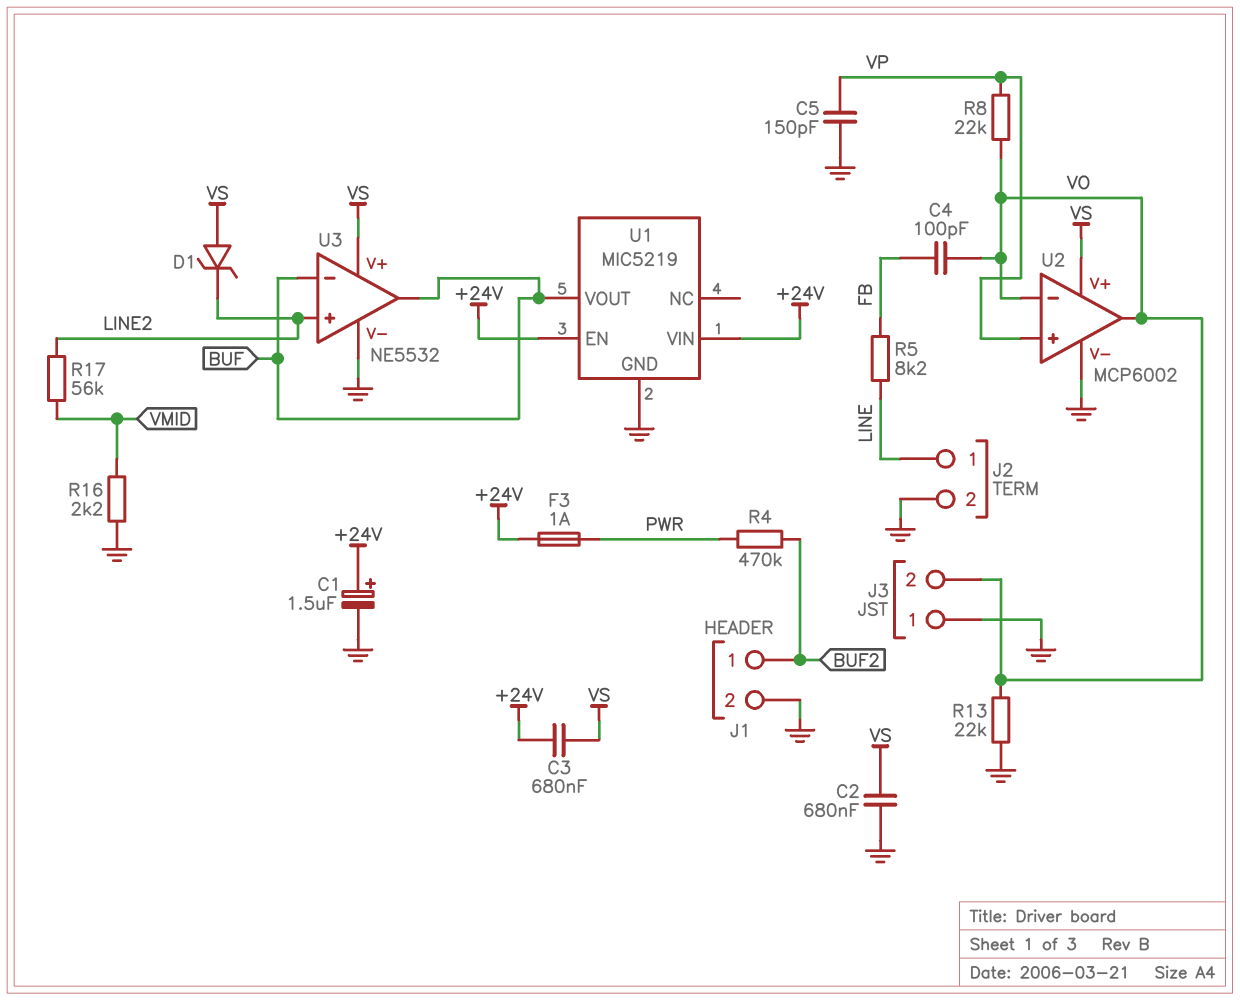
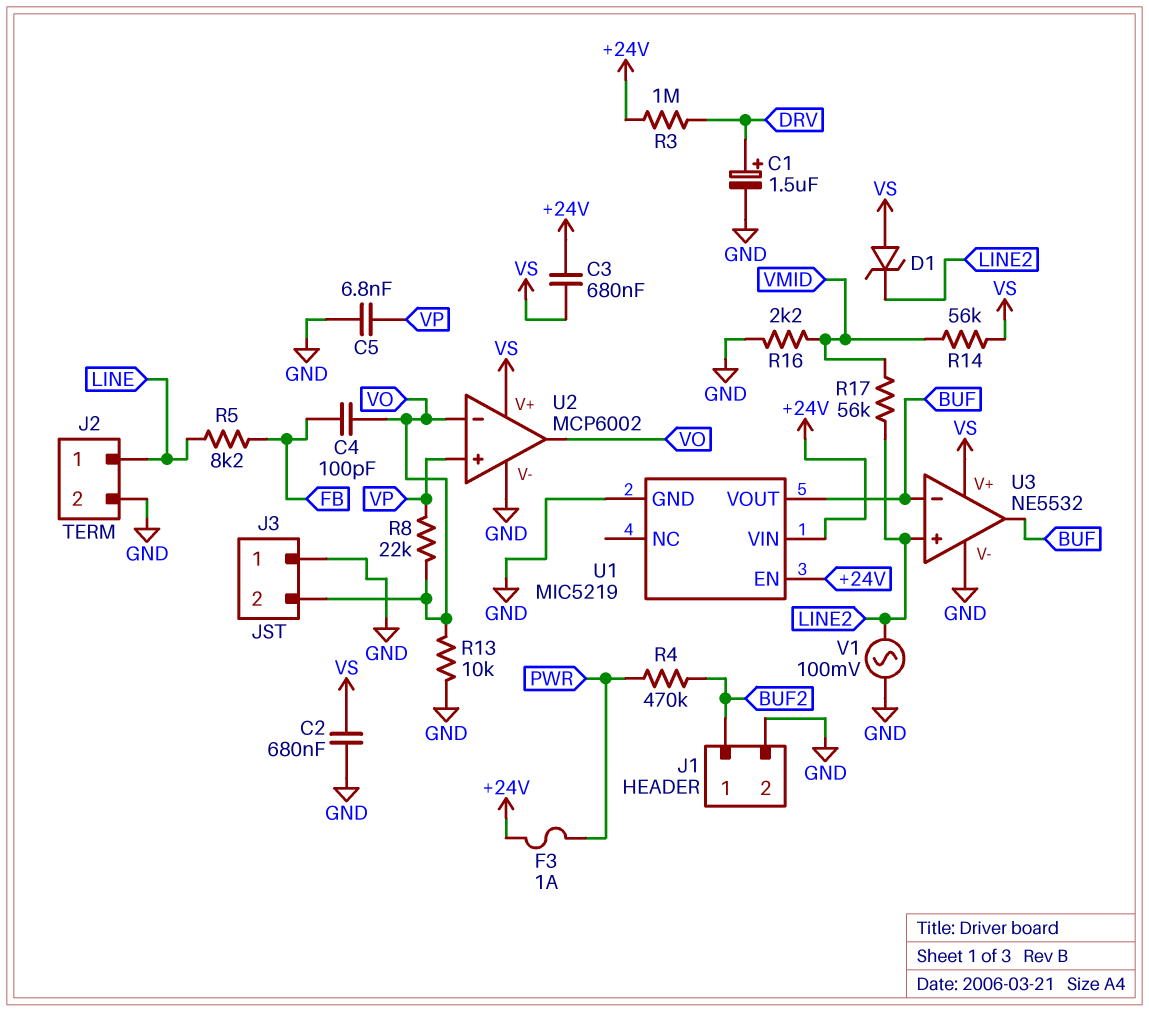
C1: 1.5uF (plus +24V, minus GND) -> 1.5uF (plus DRV, minus GND)
C5: 150pF (GND, VP) -> 6.8nF (GND, VP)
R3: none -> 1M (+24V, DRV)
R13: 22k (GND, VO) -> 10k (GND, VO)
R14: none -> 56k (VMID, VS)
V1: none -> AC 100mV (GND, LINE2)

